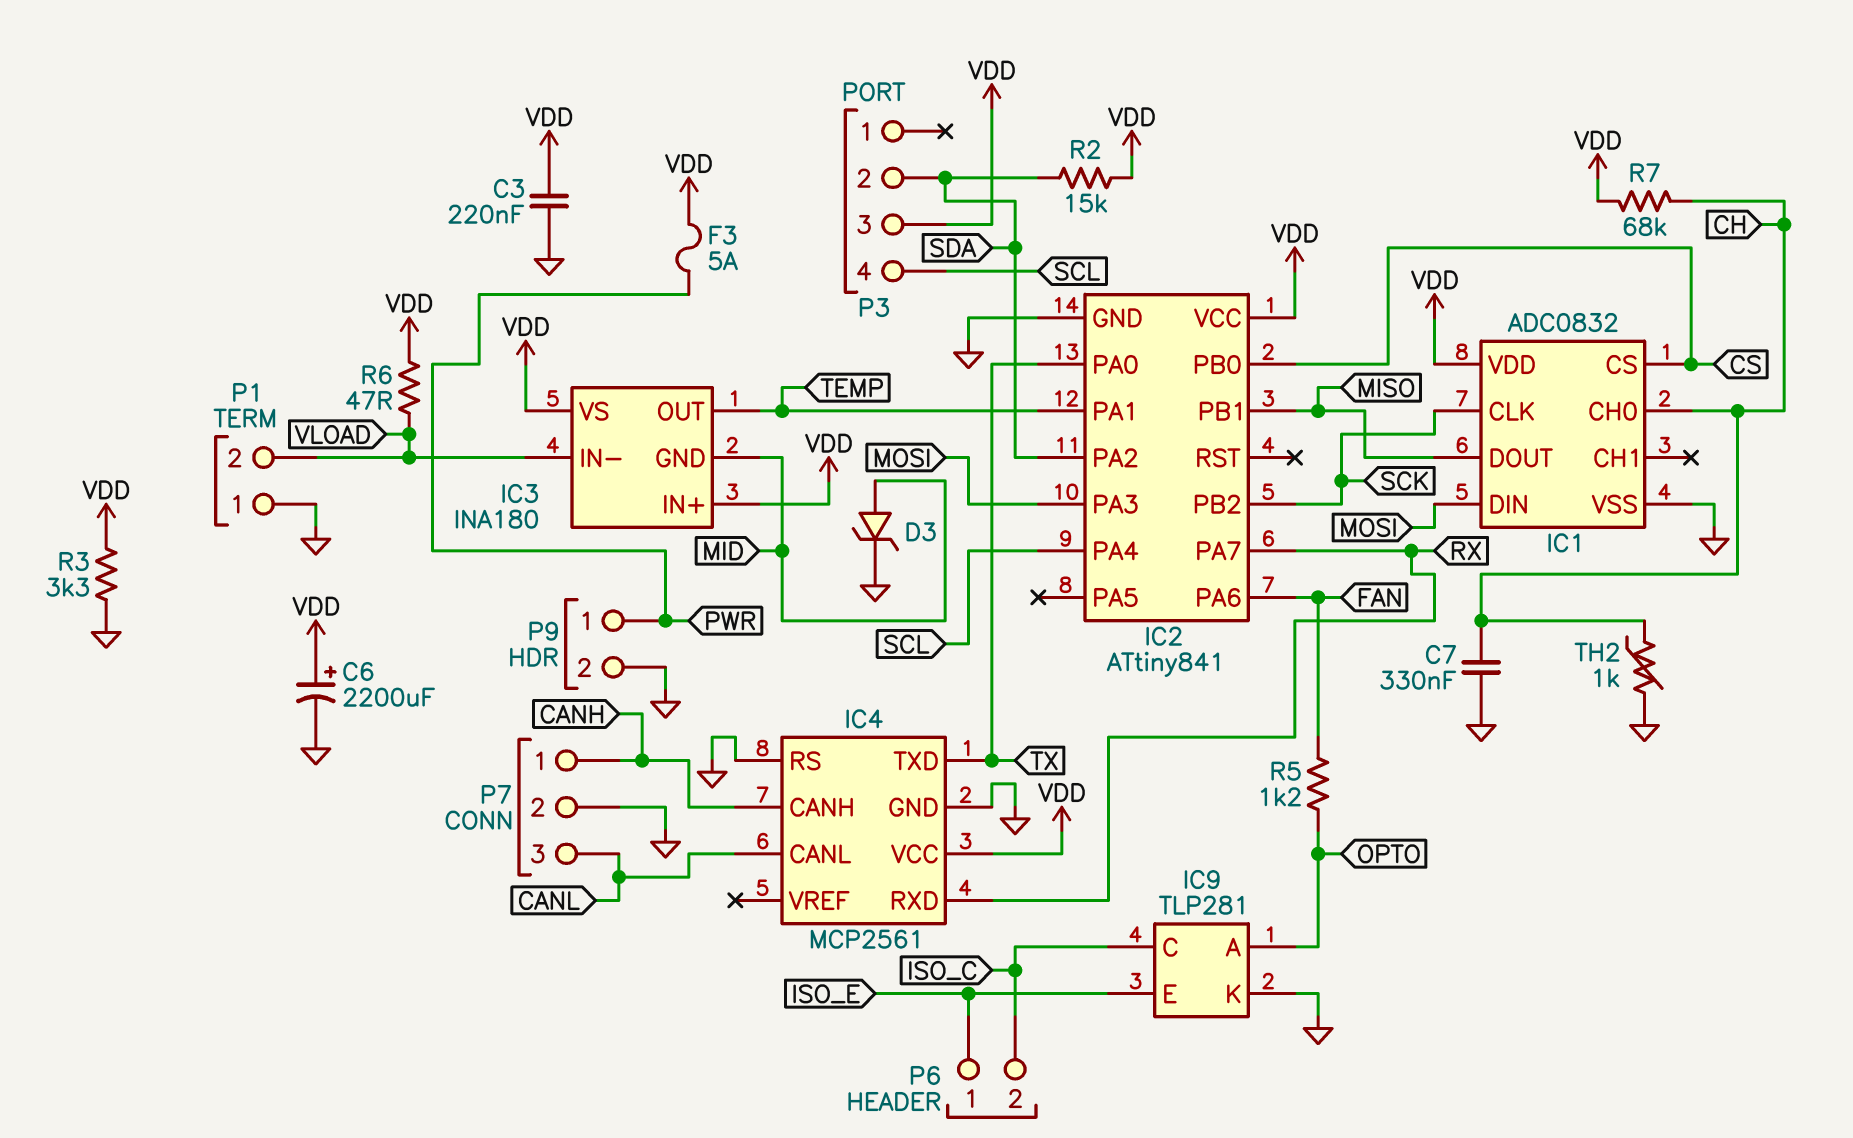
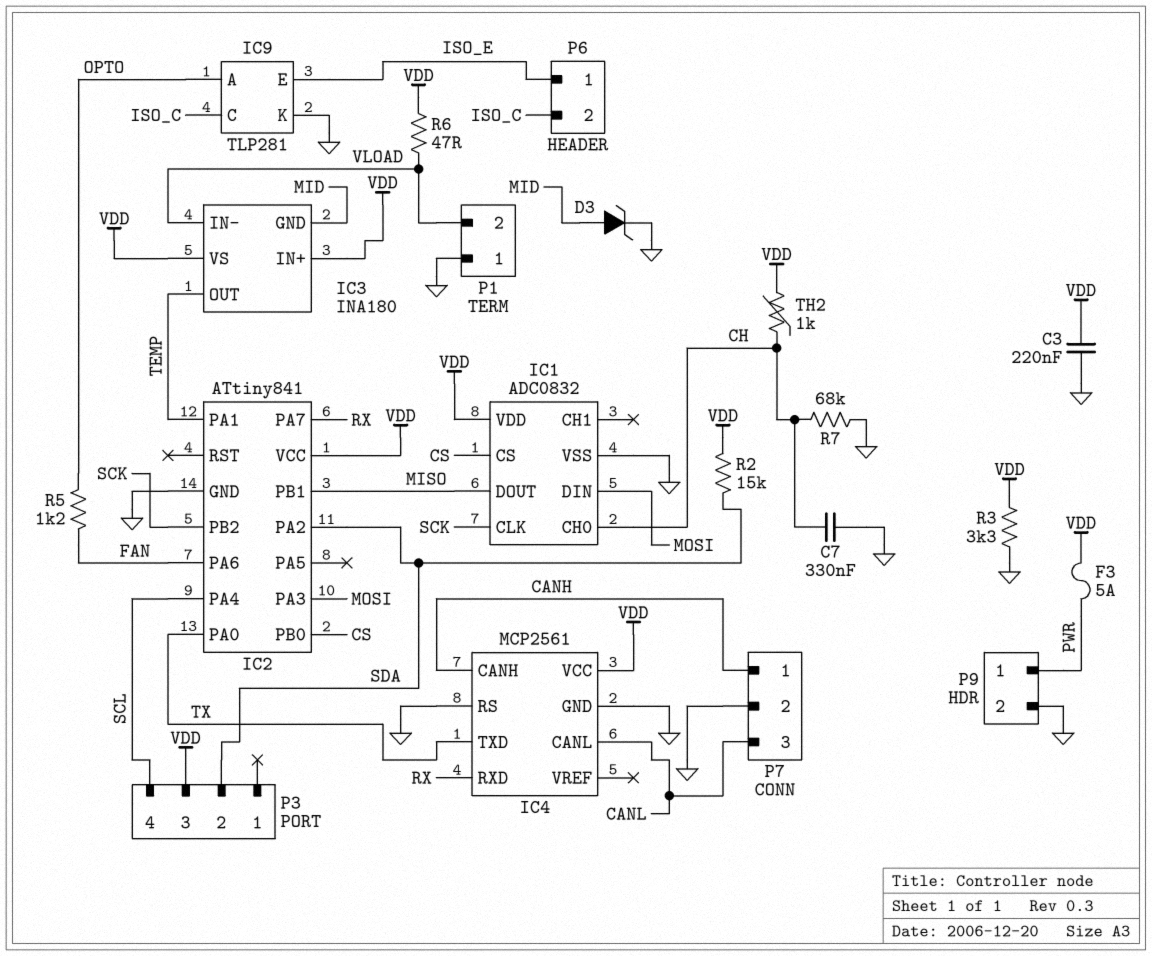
C6: 2200uF (plus VDD, minus GND) -> none
R7: 68k (CH, VDD) -> 68k (CH, GND)
TH2: 1k (CH, GND) -> 1k (CH, VDD)

